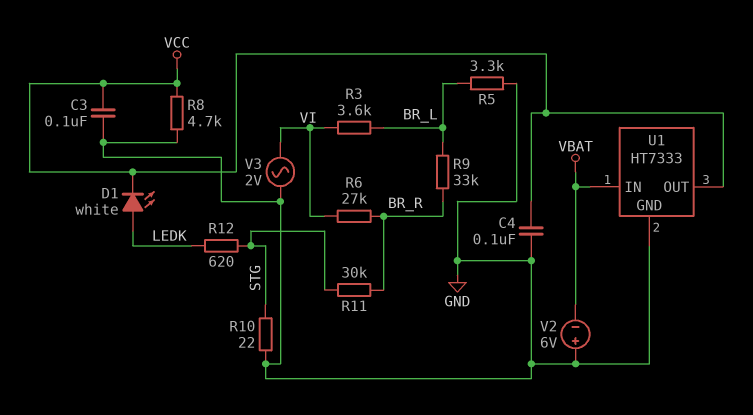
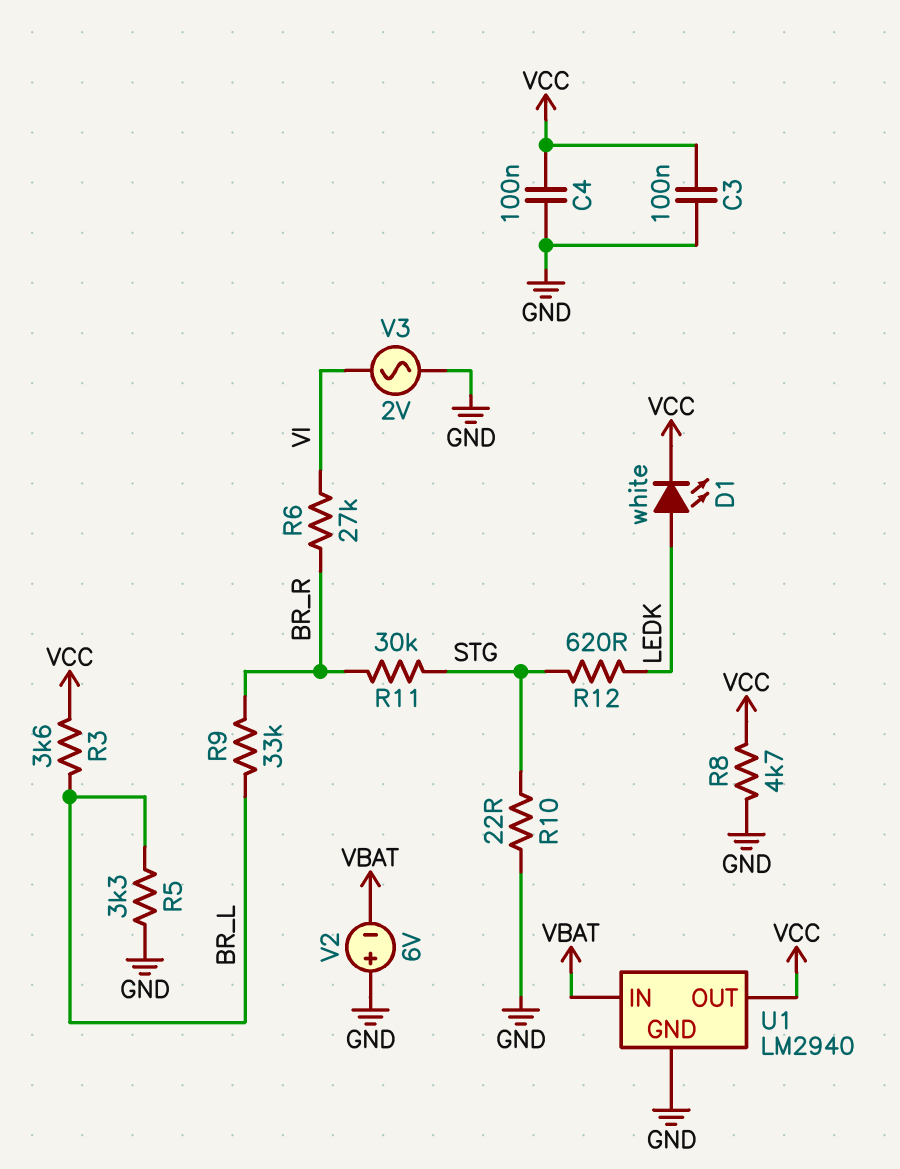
R3: 3.6k (BR_L, VI) -> 3.6k (BR_L, VCC)
U1: HT7333 -> LM2940

